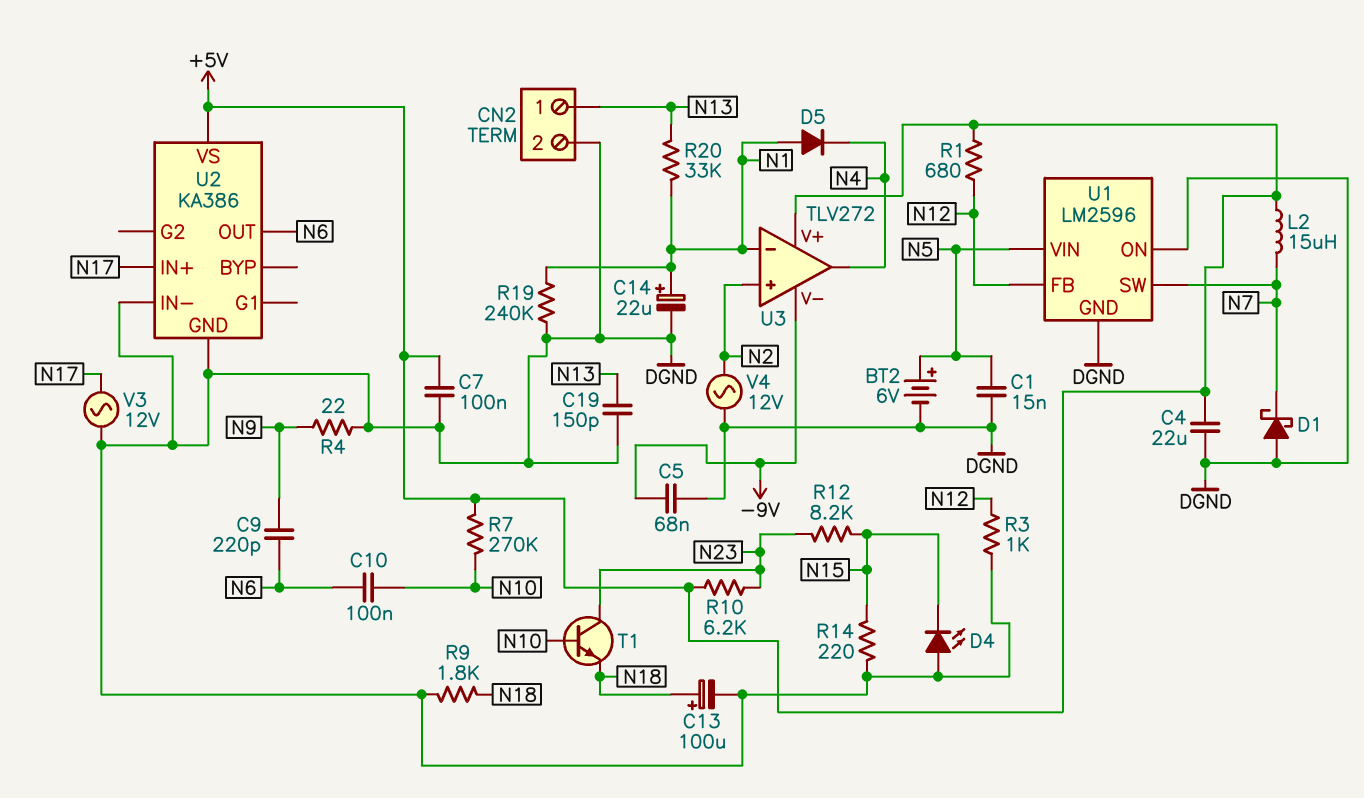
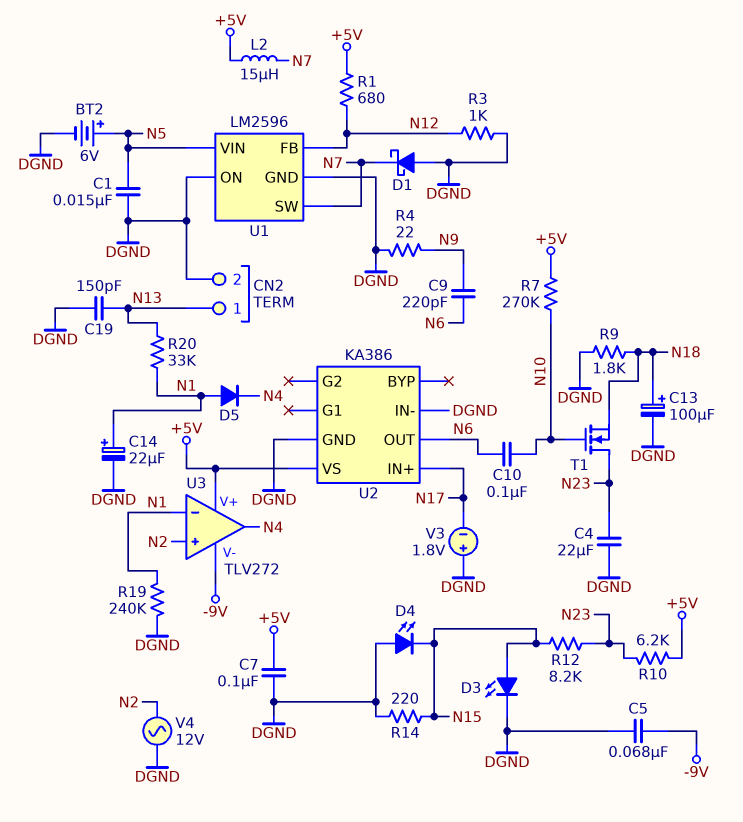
C4: 22uF (+5V, DGND) -> 22uF (DGND, N23)
D3: none -> LED (A N15, K DGND)
T1: NPN (B N10, C N23, E N18) -> NMOS (G N10, D N23, S N18)
V3: AC 12V (DGND, N17) -> 1.8V (plus DGND, minus N17)

